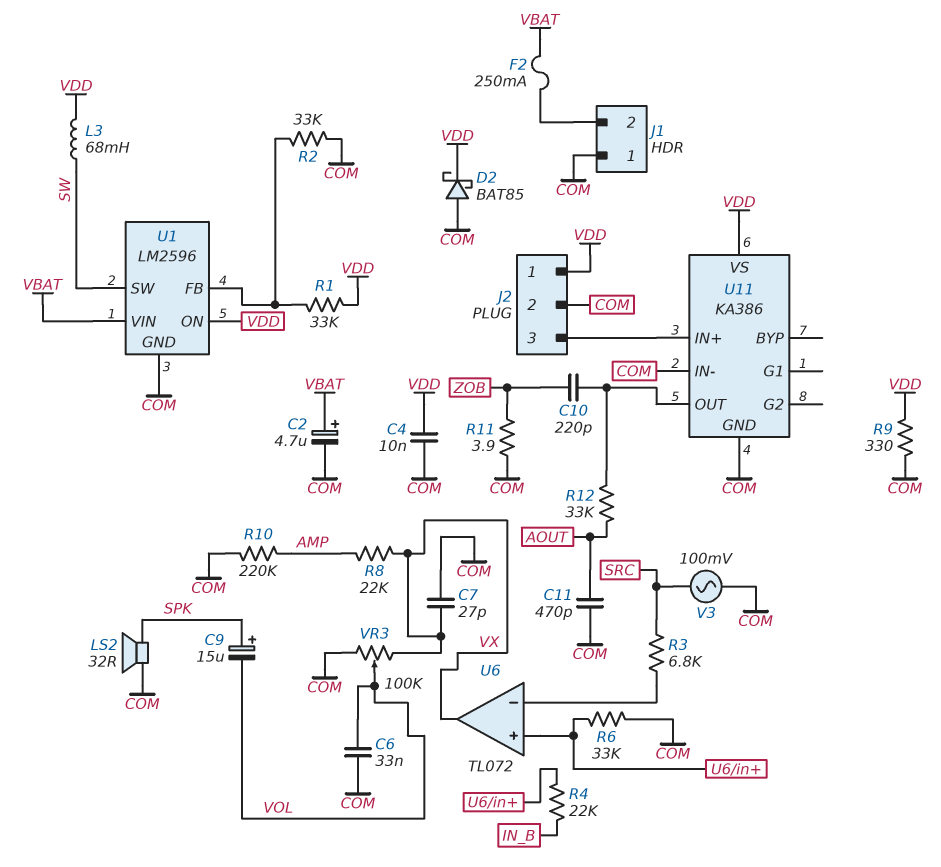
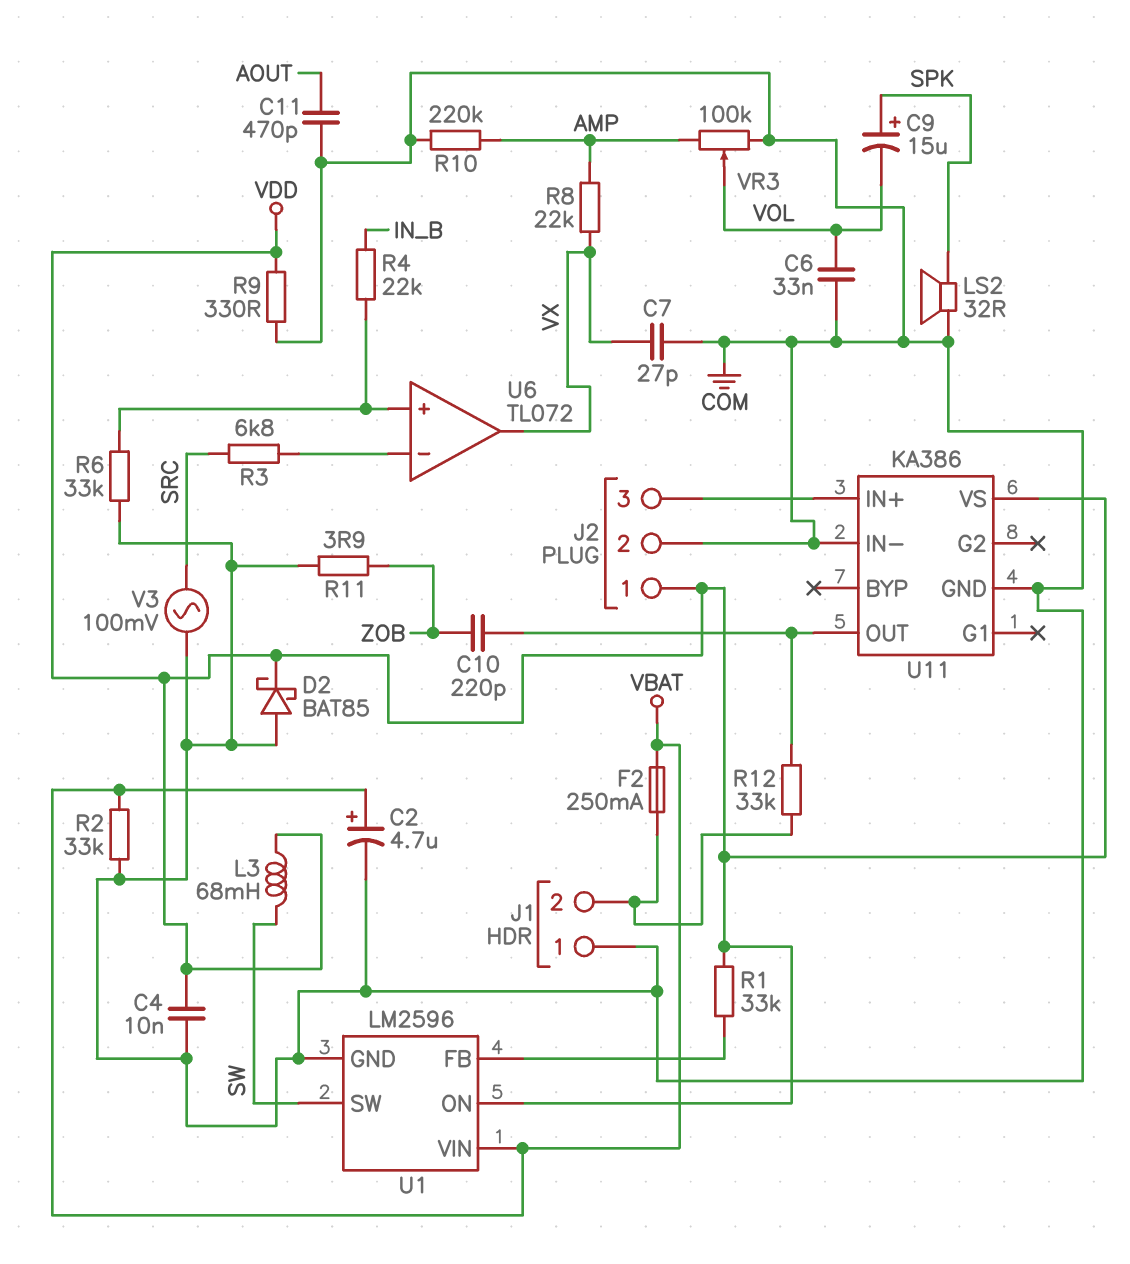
R2: 33k (COM, U1/FB) -> 33k (COM, VBAT)
R12: 33k (AOUT, U11/OUT) -> 33k (J1/2, U11/OUT)
VR3: 100k (COM, VX, wiper VOL) -> 100k (AMP, COM, wiper VOL)

